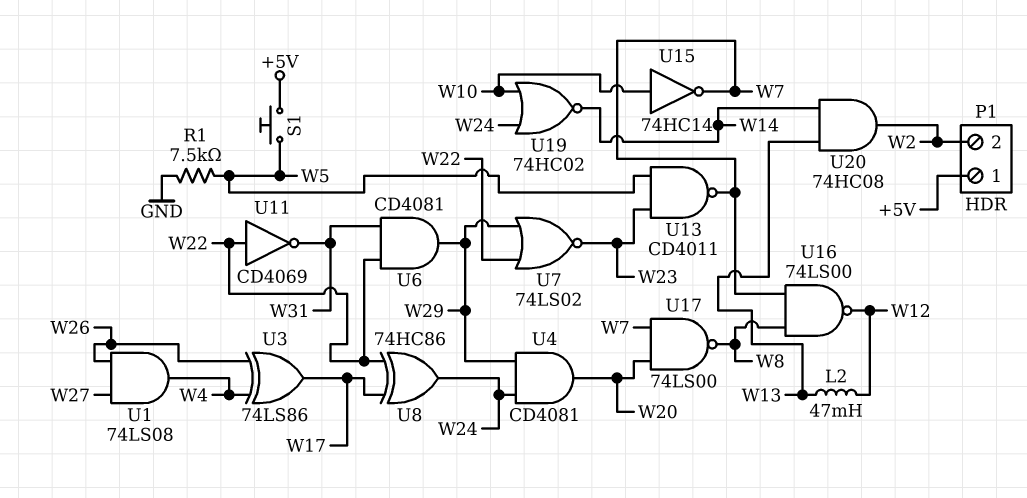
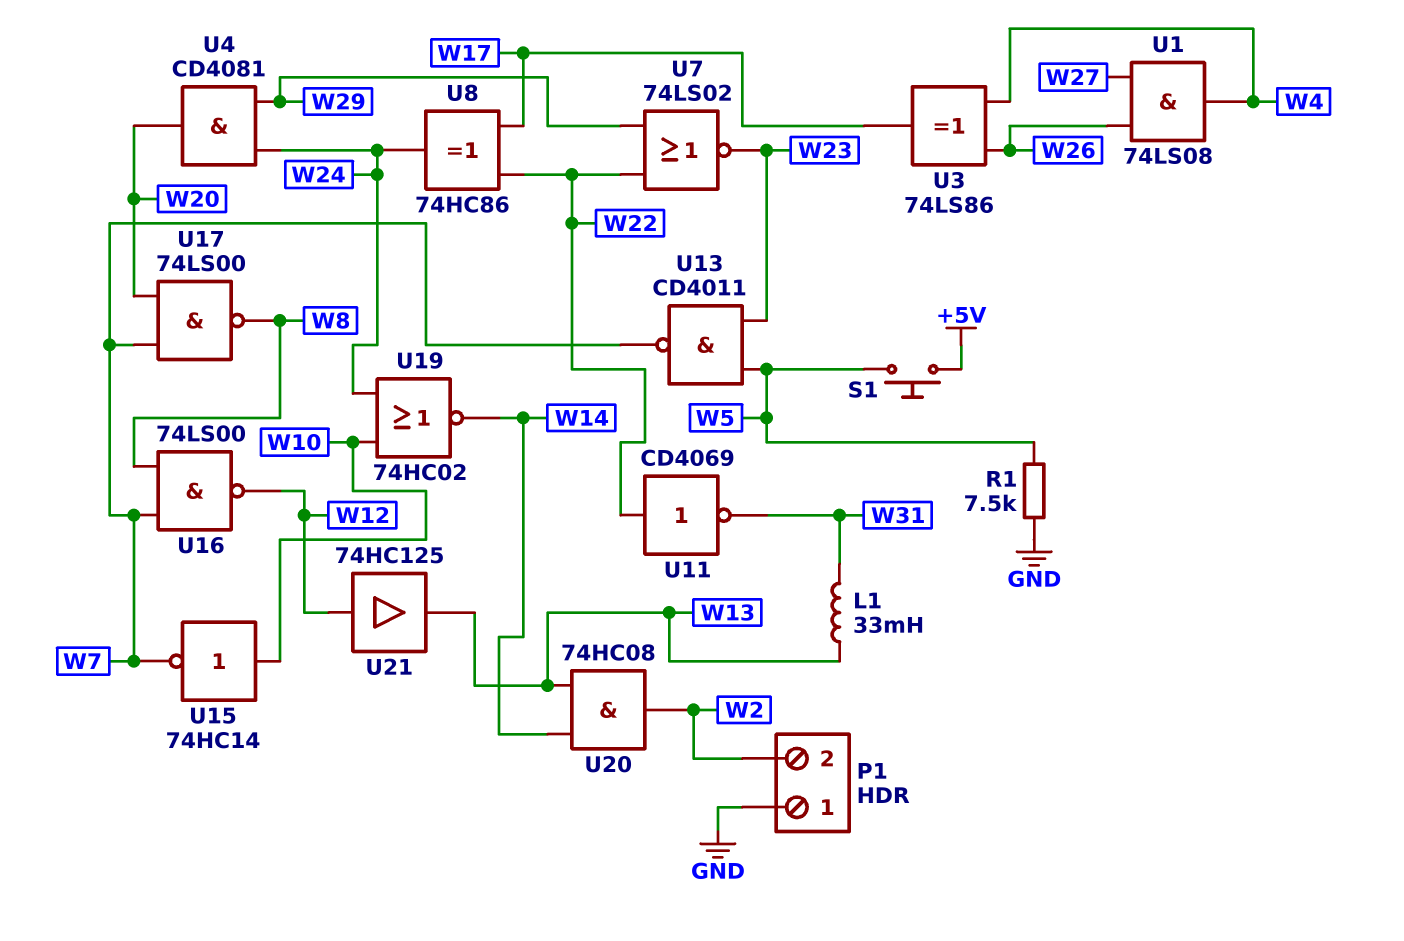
L1: none -> 33mH (W13, W31)
L2: 47mH (W12, W13) -> none
P1 pin 1: +5V -> GND
U6: AND CD4081 (in W22, in W31, out W29) -> none
U21: none -> buffer 74HC125 (in W12, out W13)

